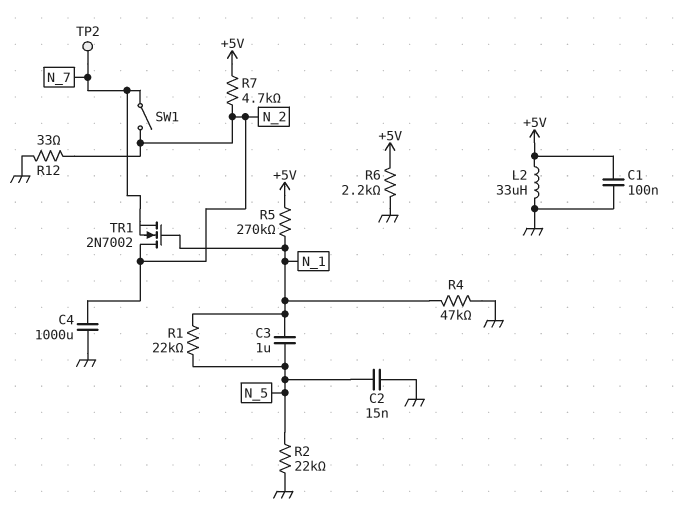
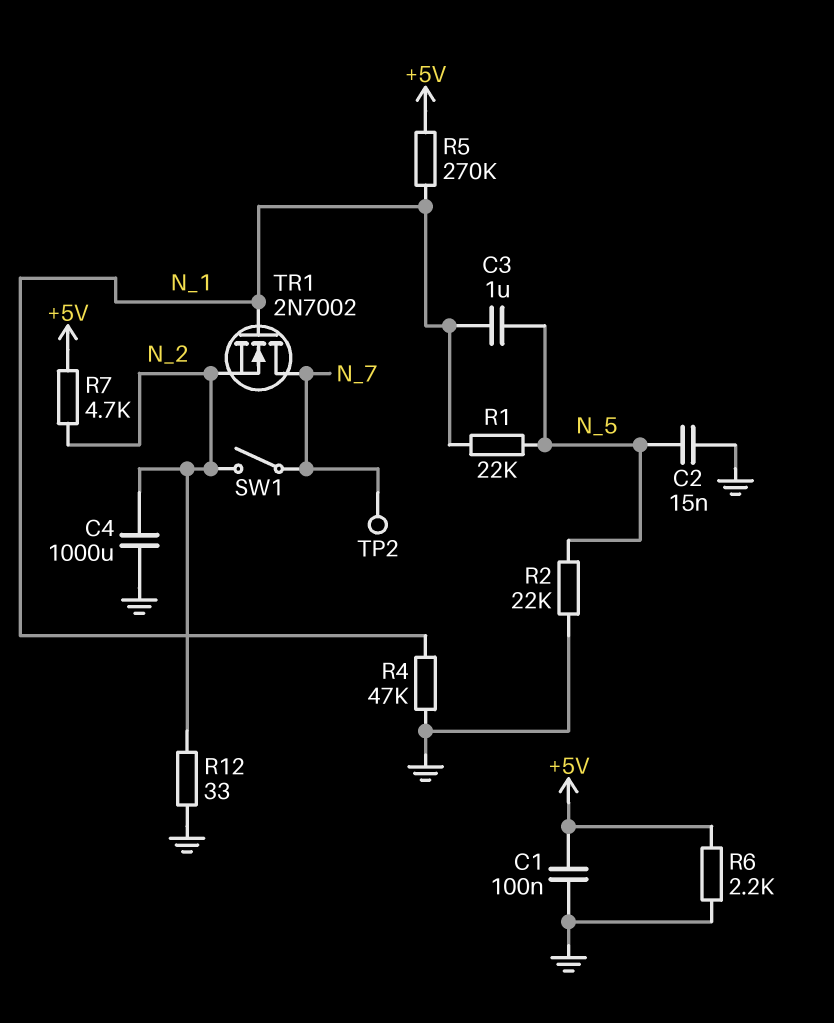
L2: 33uH (+5V, GND) -> none
TR1: NMOS 2N7002 (G N_1, D N_2, S N_7) -> NMOS 2N7002 (G N_1, D N_7, S N_2)

